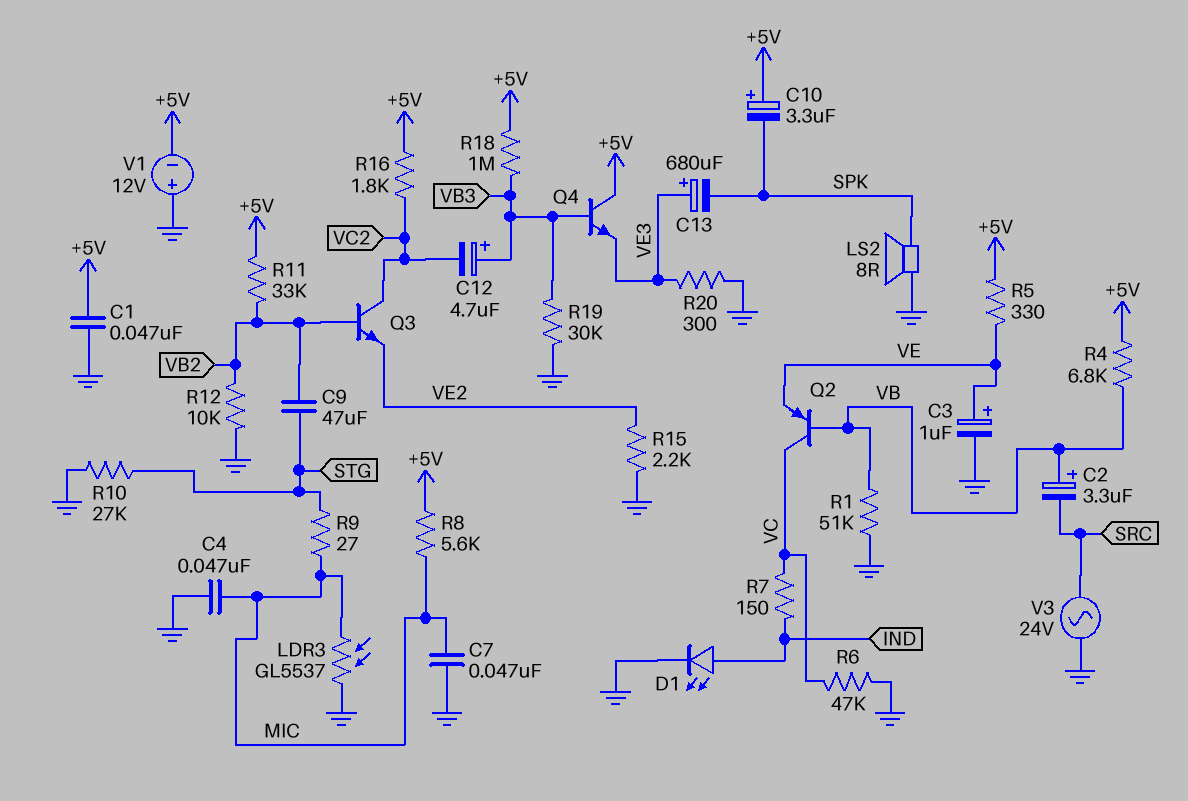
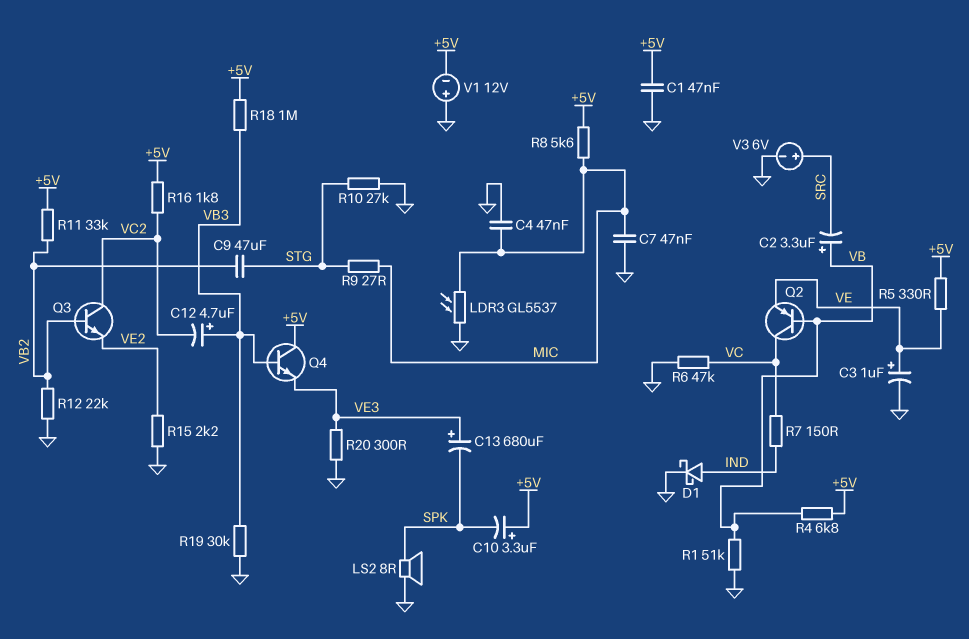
D1: LED (A IND, K GND) -> schottky (A IND, K GND)
R12: 10k (GND, VB2) -> 22k (GND, VB2)
V3: AC 24V (GND, SRC) -> 6V (plus SRC, minus GND)

